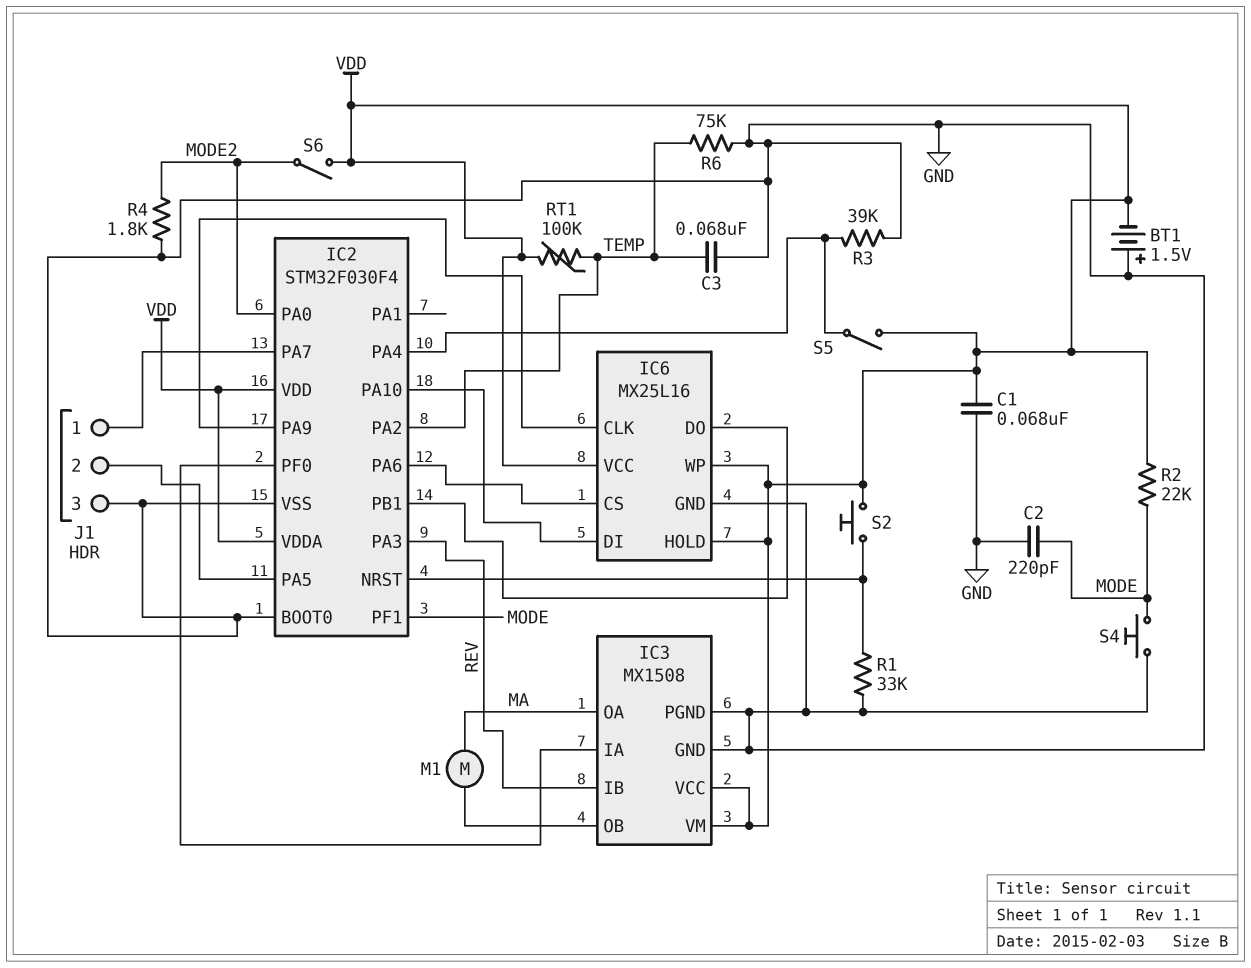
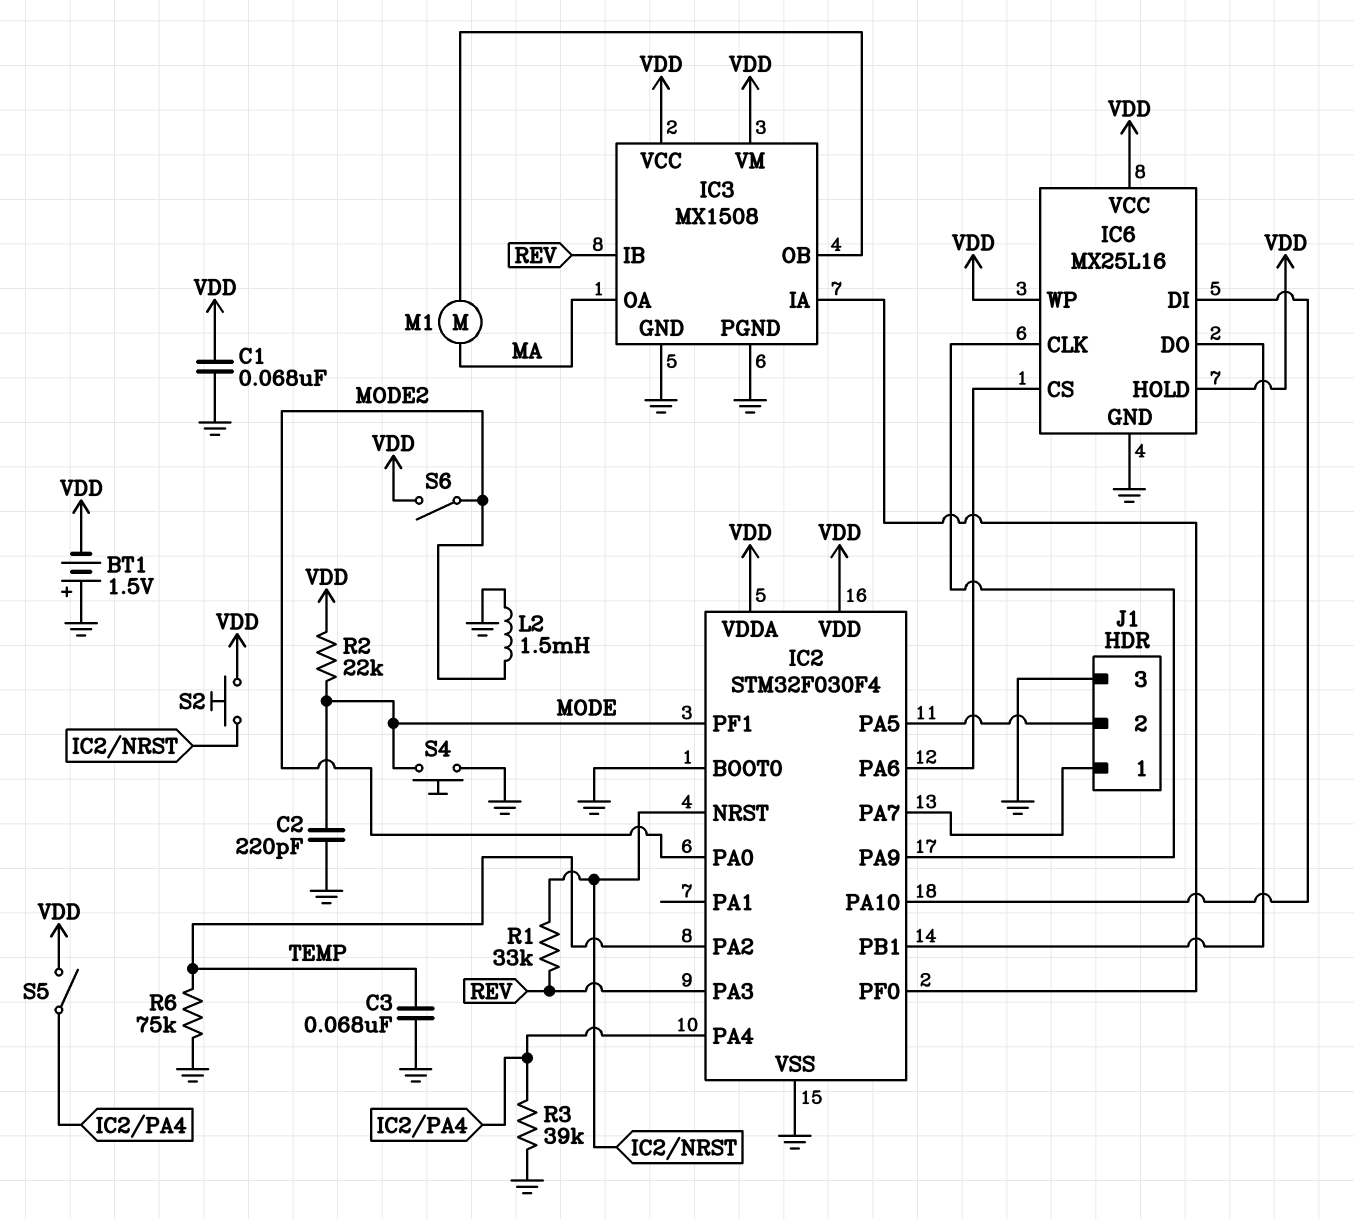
L2: none -> 1.5mH (GND, MODE2)
R1: 33k (GND, IC2/NRST) -> 33k (IC2/NRST, REV)
R4: 1.8k (GND, MODE2) -> none
RT1: 100k (TEMP, VDD) -> none

